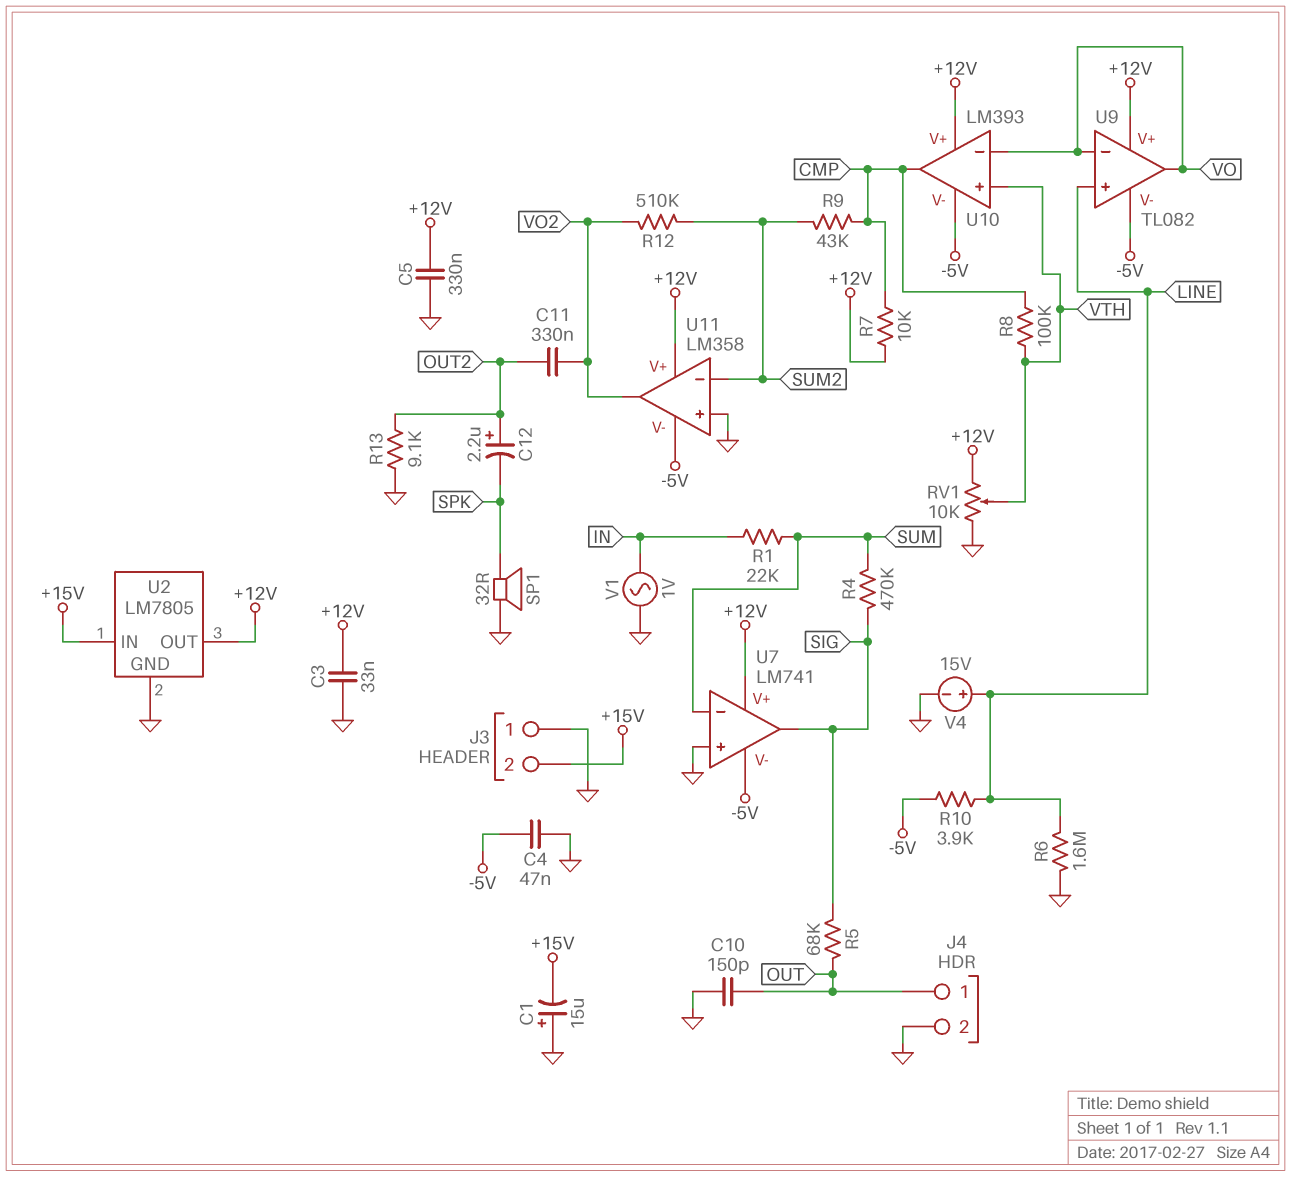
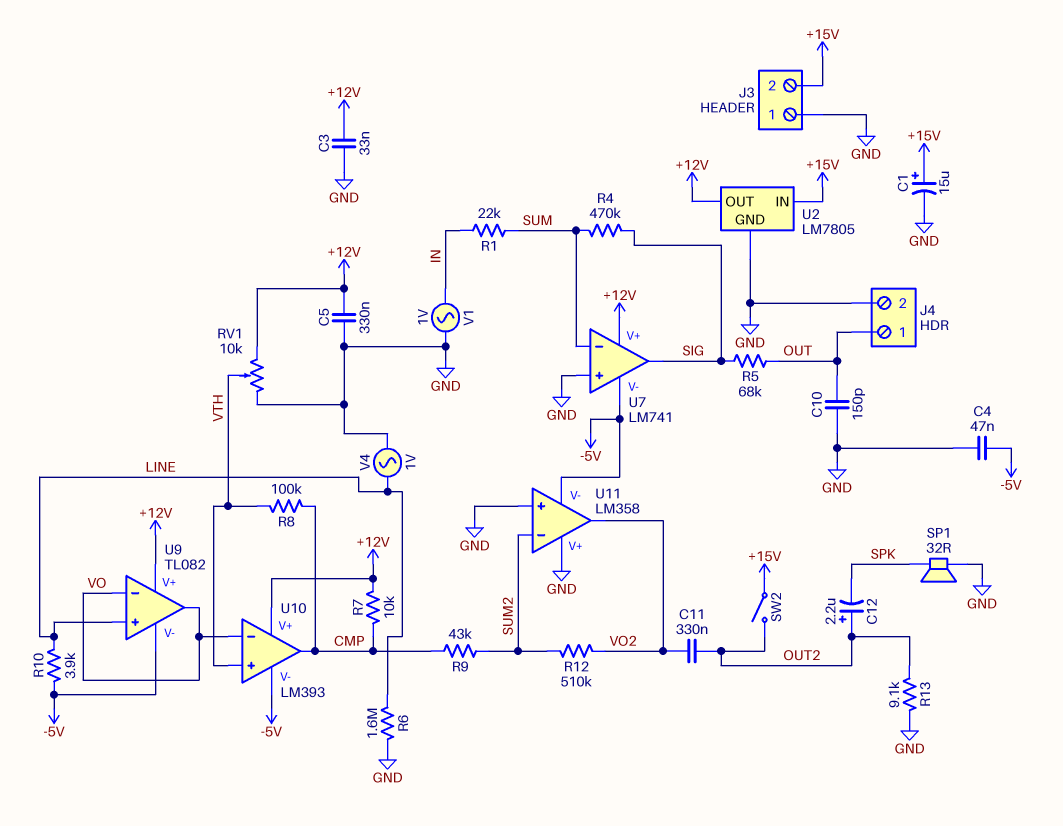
C1: 15uF (plus GND, minus +15V) -> 15uF (plus +15V, minus GND)
SW2: none -> switch (+15V, OUT2)
U11 pin V+: +12V -> GND
V4: 15V (plus LINE, minus GND) -> AC 1V (GND, LINE)

